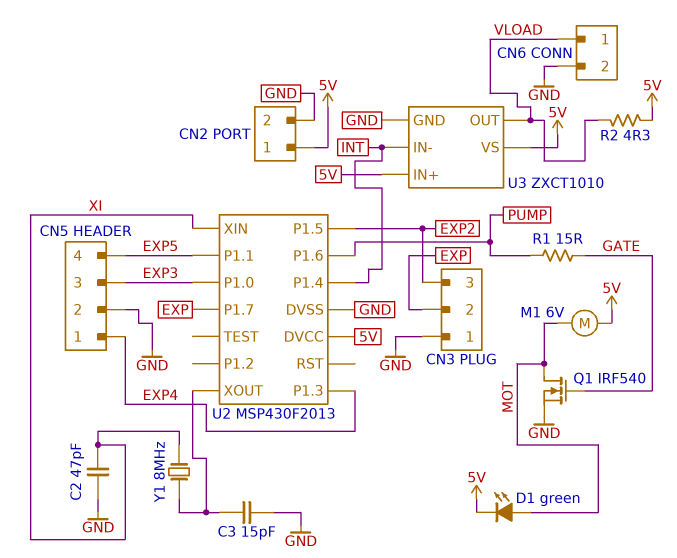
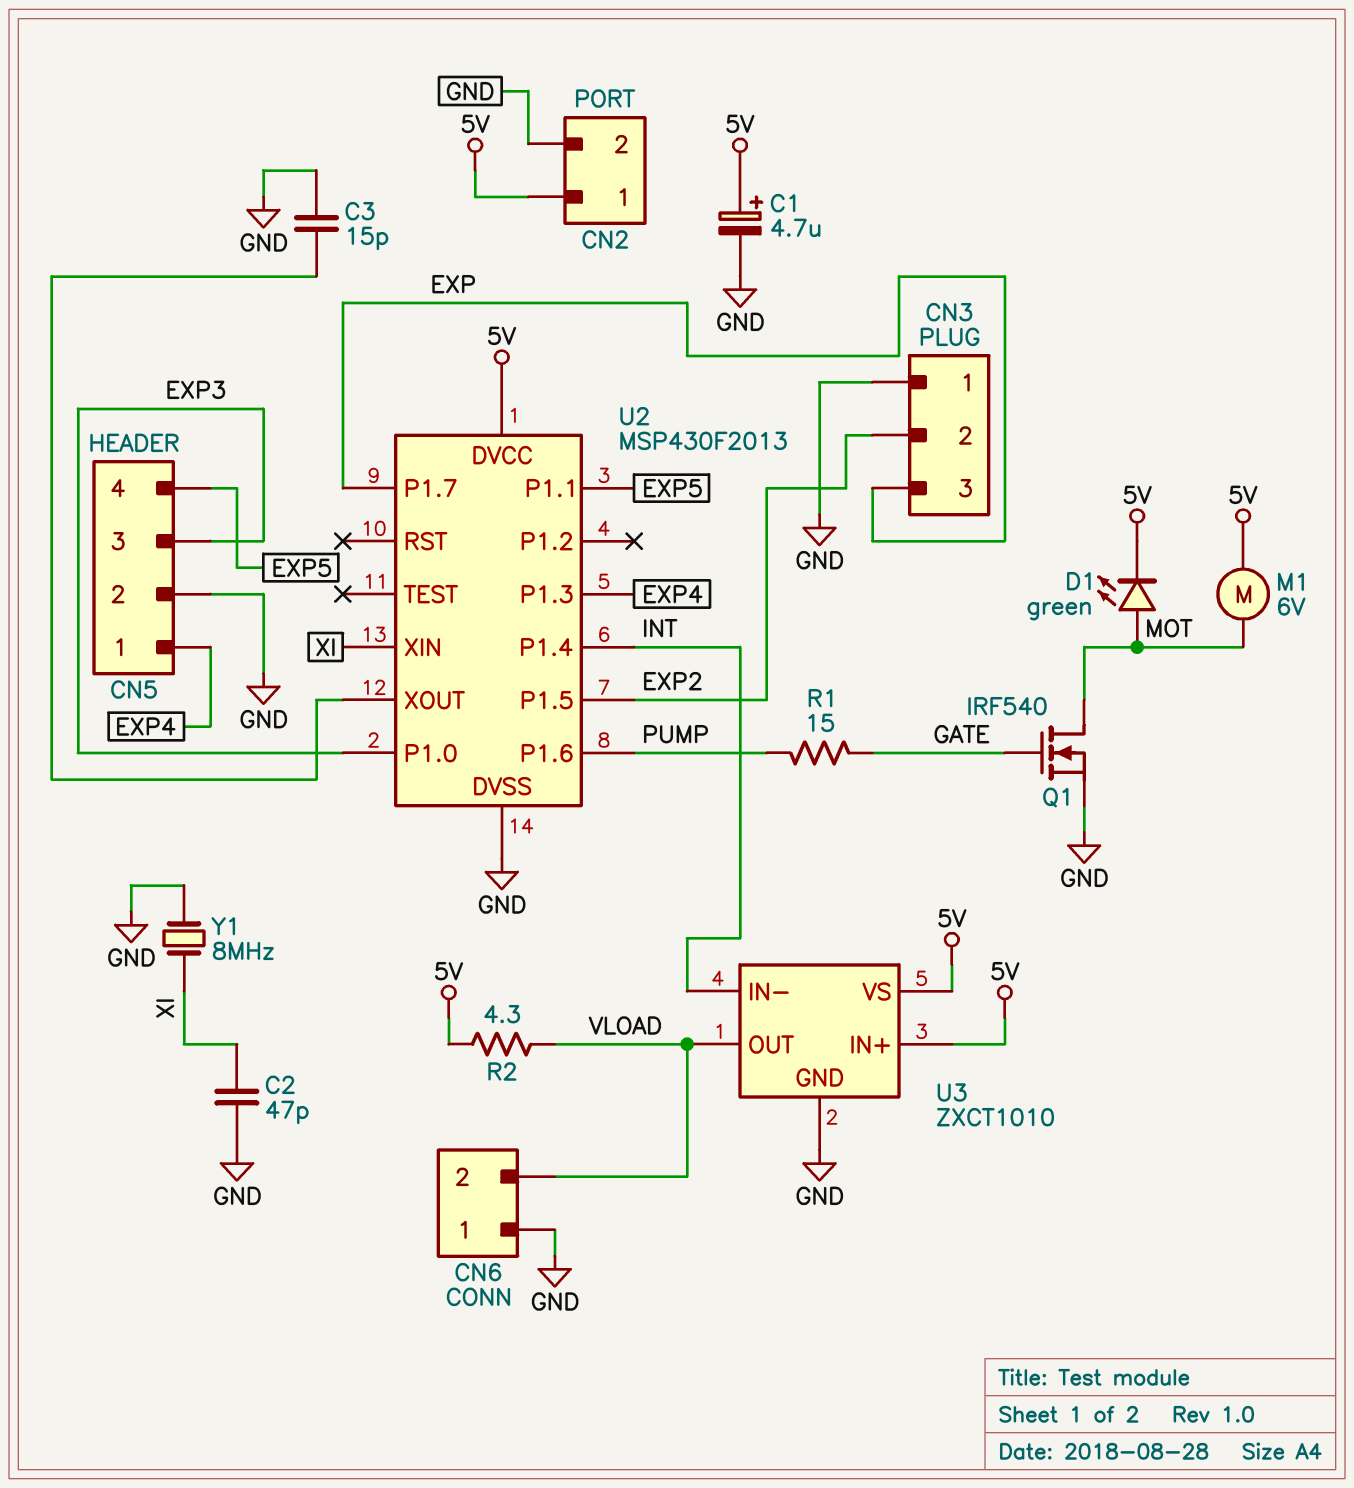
C1: none -> 4.7uF (plus 5V, minus GND)
CN3 pin 2: EXP -> EXP2
CN3 pin 3: EXP2 -> EXP
CN6 pin 1: VLOAD -> GND
CN6 pin 2: GND -> VLOAD
Y1: 8MHz (U2/XOUT, XI) -> 8MHz (GND, XI)

